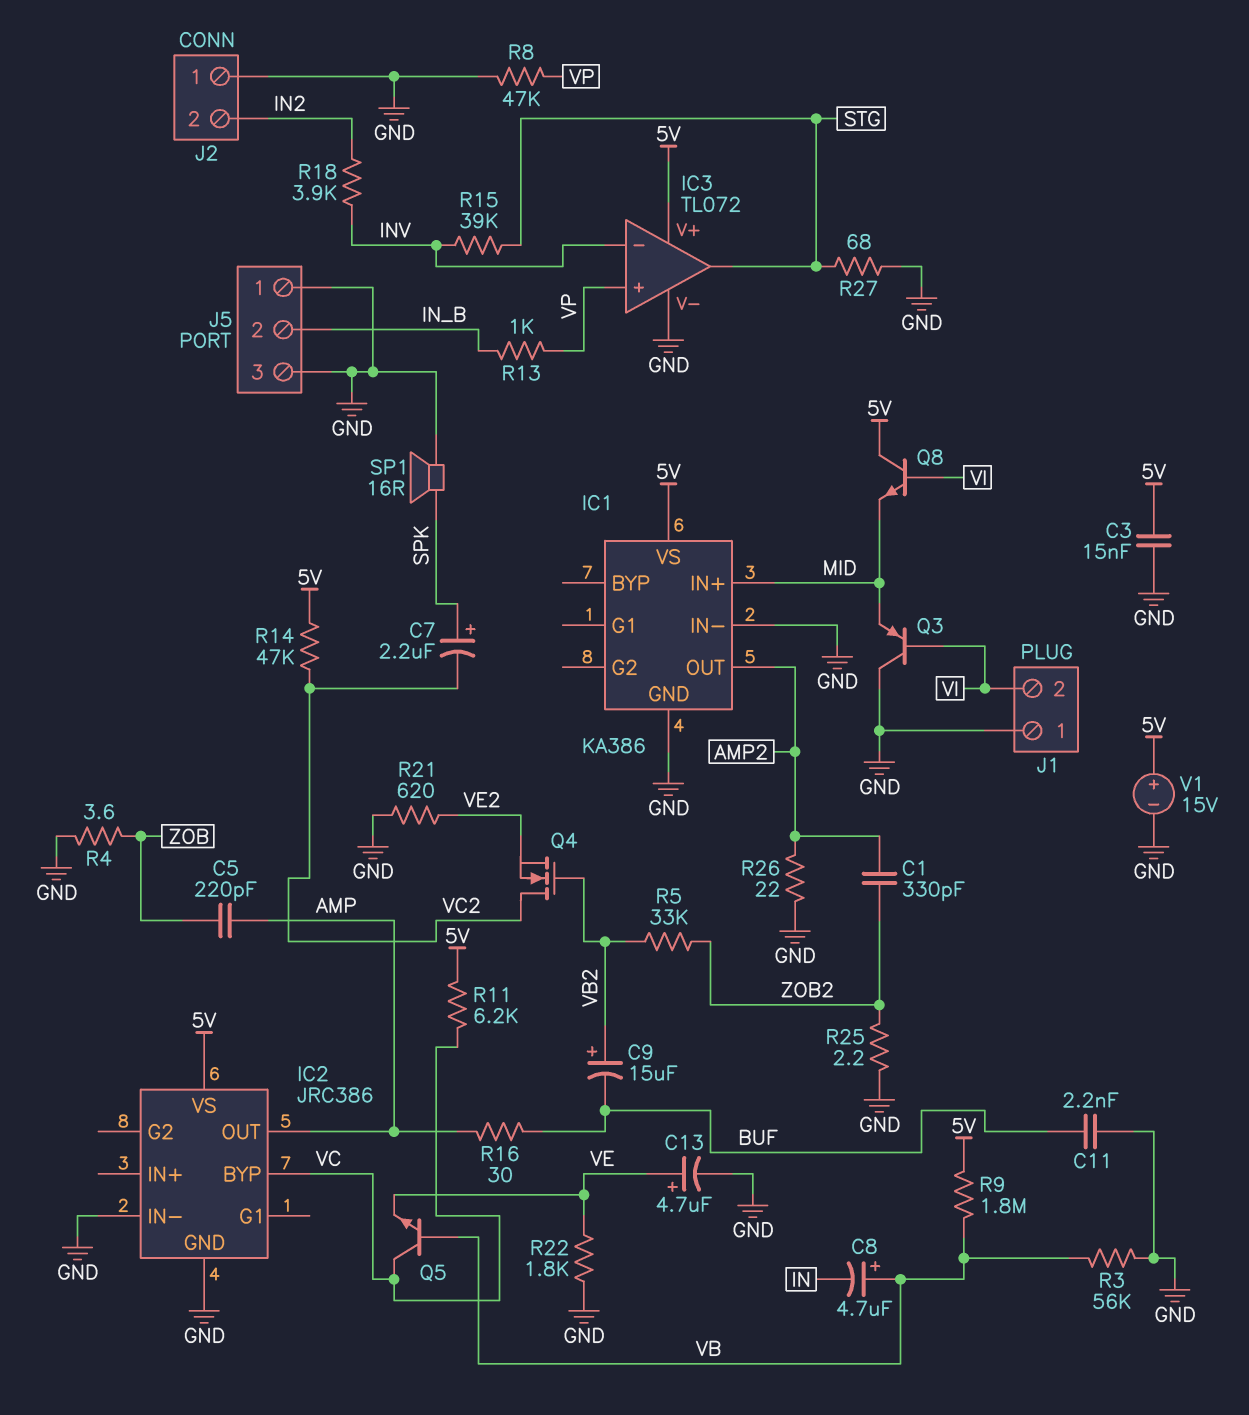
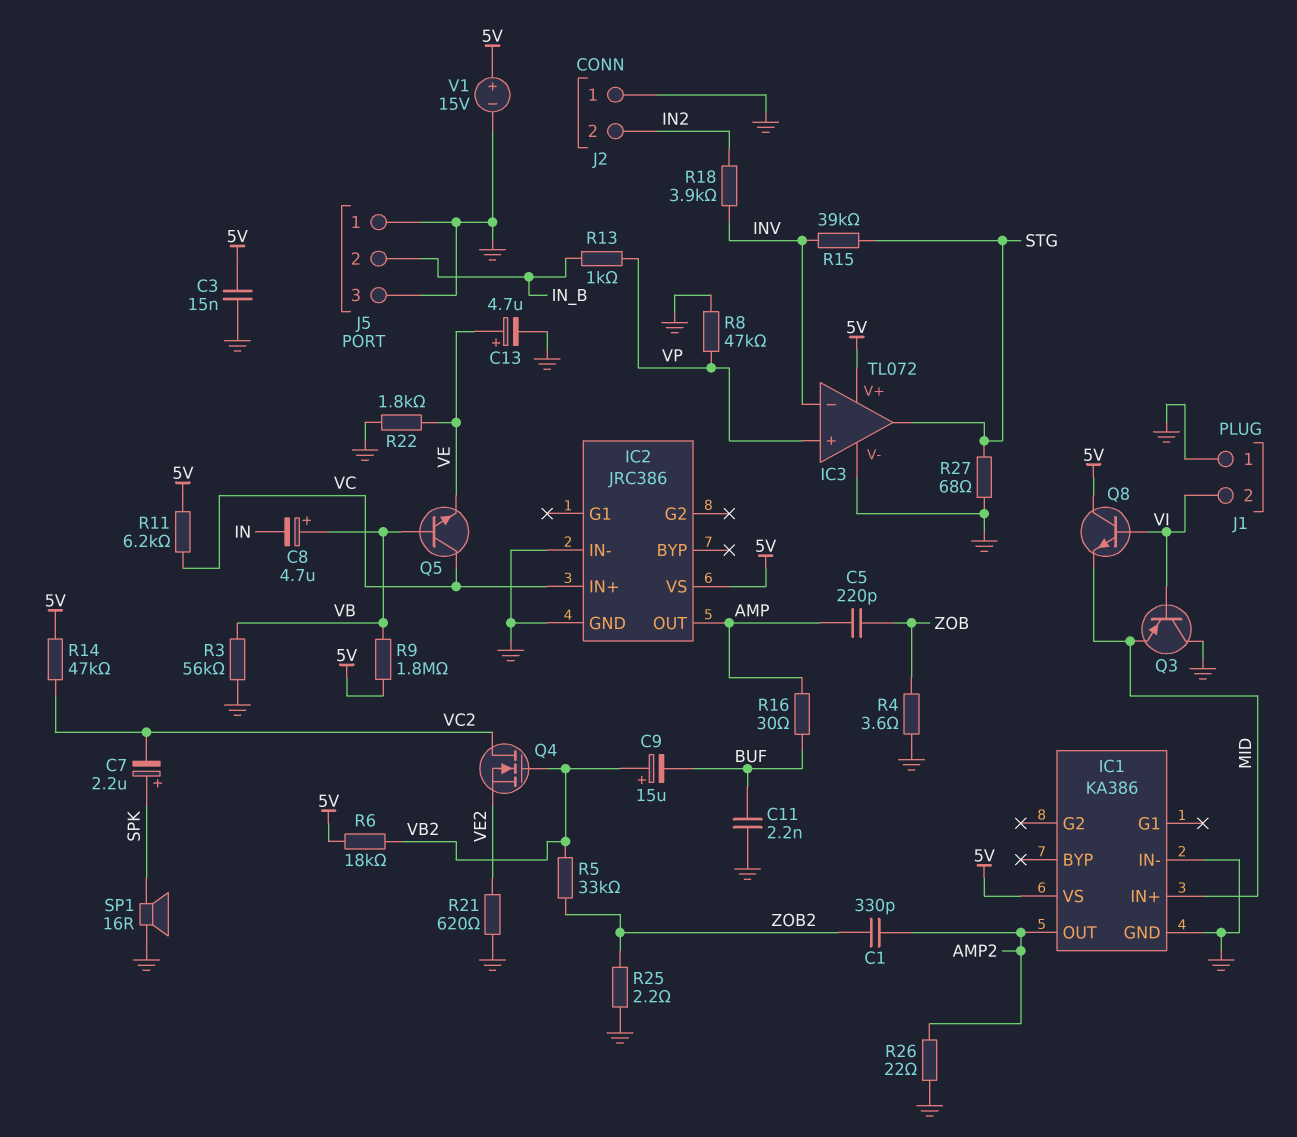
IC2 pin BYP: VC -> none
IC2 pin IN+: none -> VC
R6: none -> 18k (5V, VB2)

